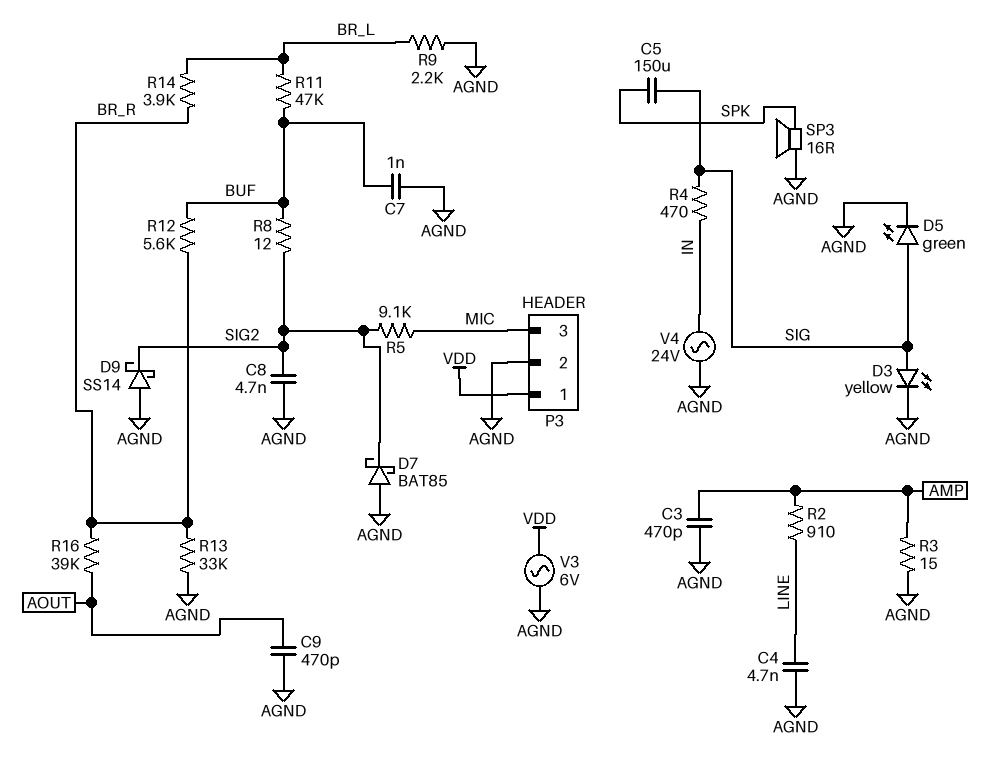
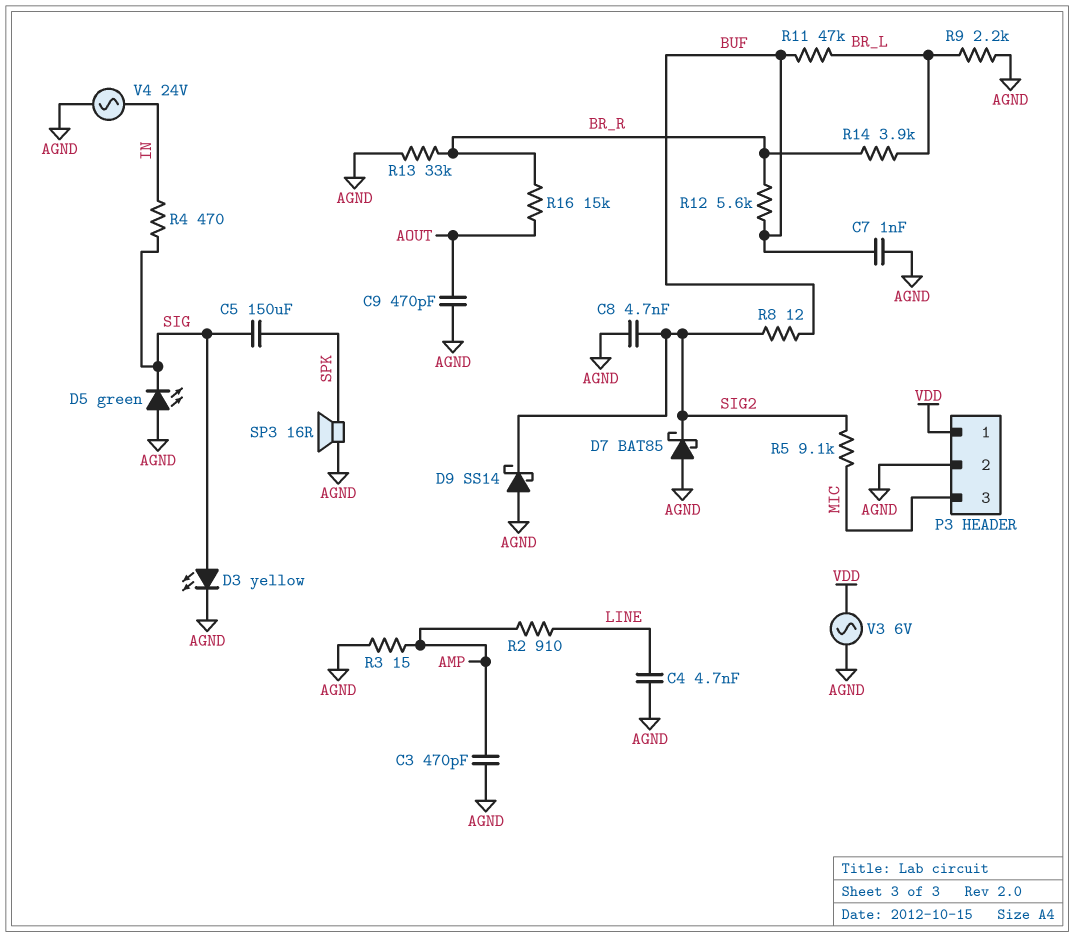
D5: LED green (A SIG, K AGND) -> LED green (A AGND, K SIG)
R16: 39k (AOUT, BR_R) -> 15k (AOUT, BR_R)

